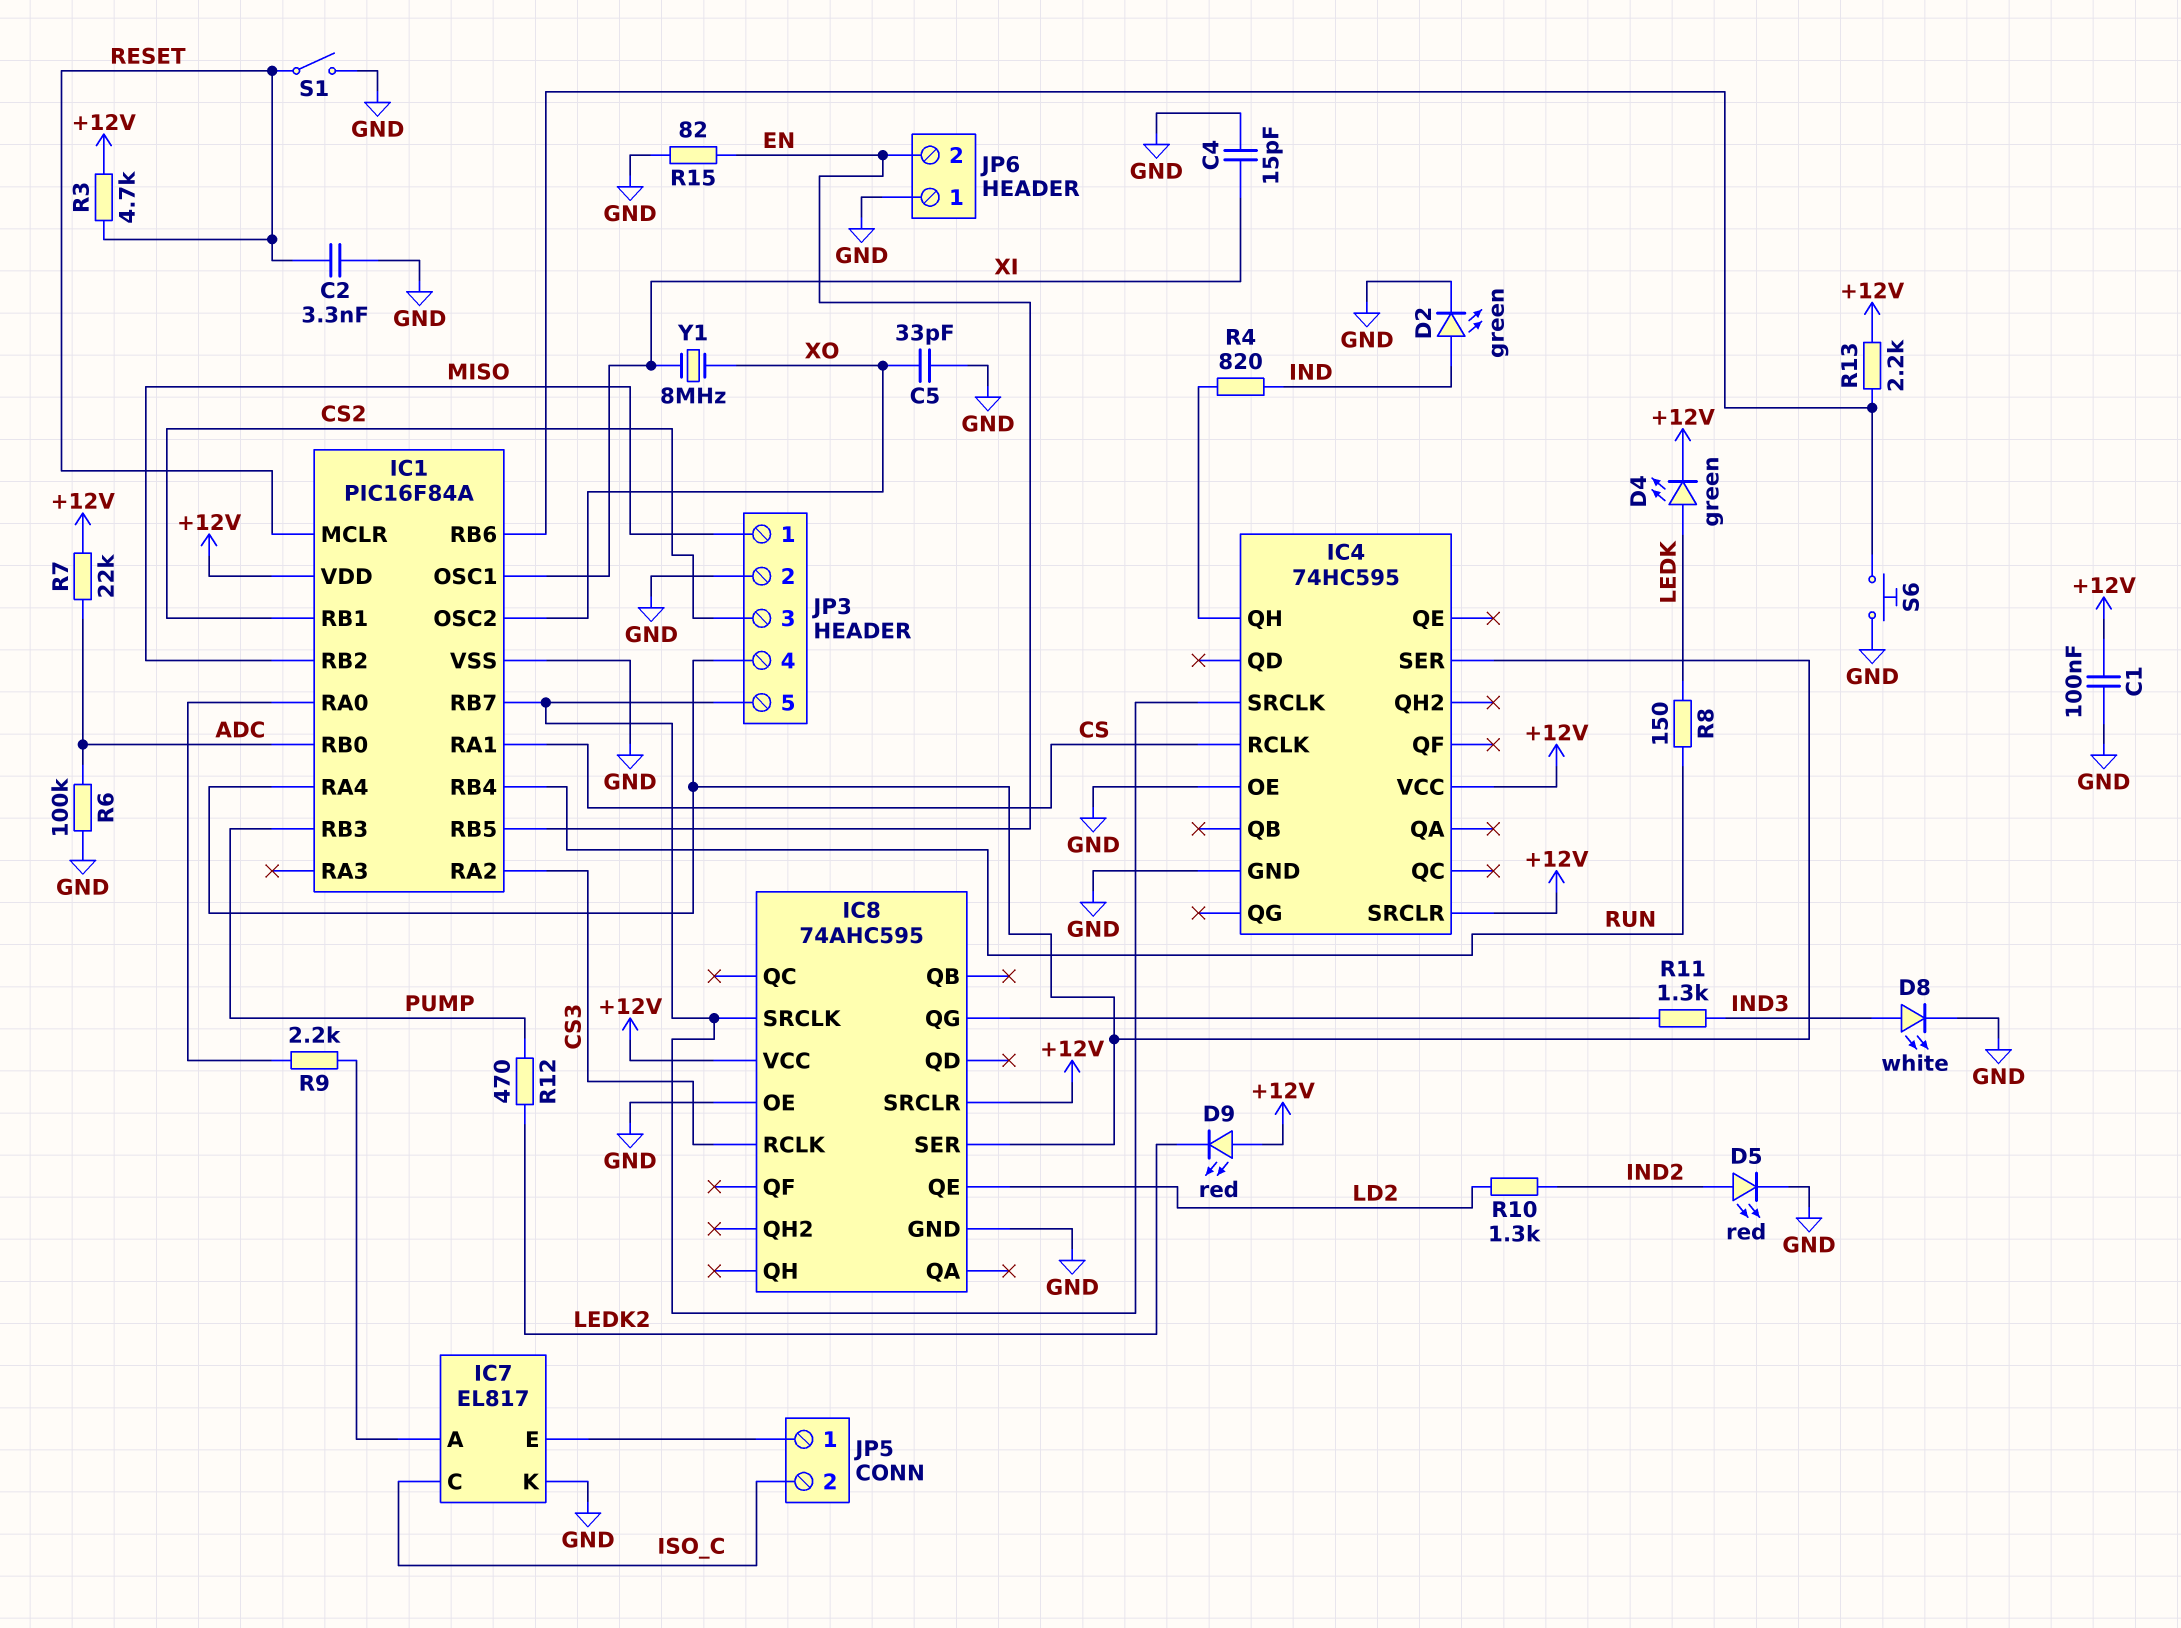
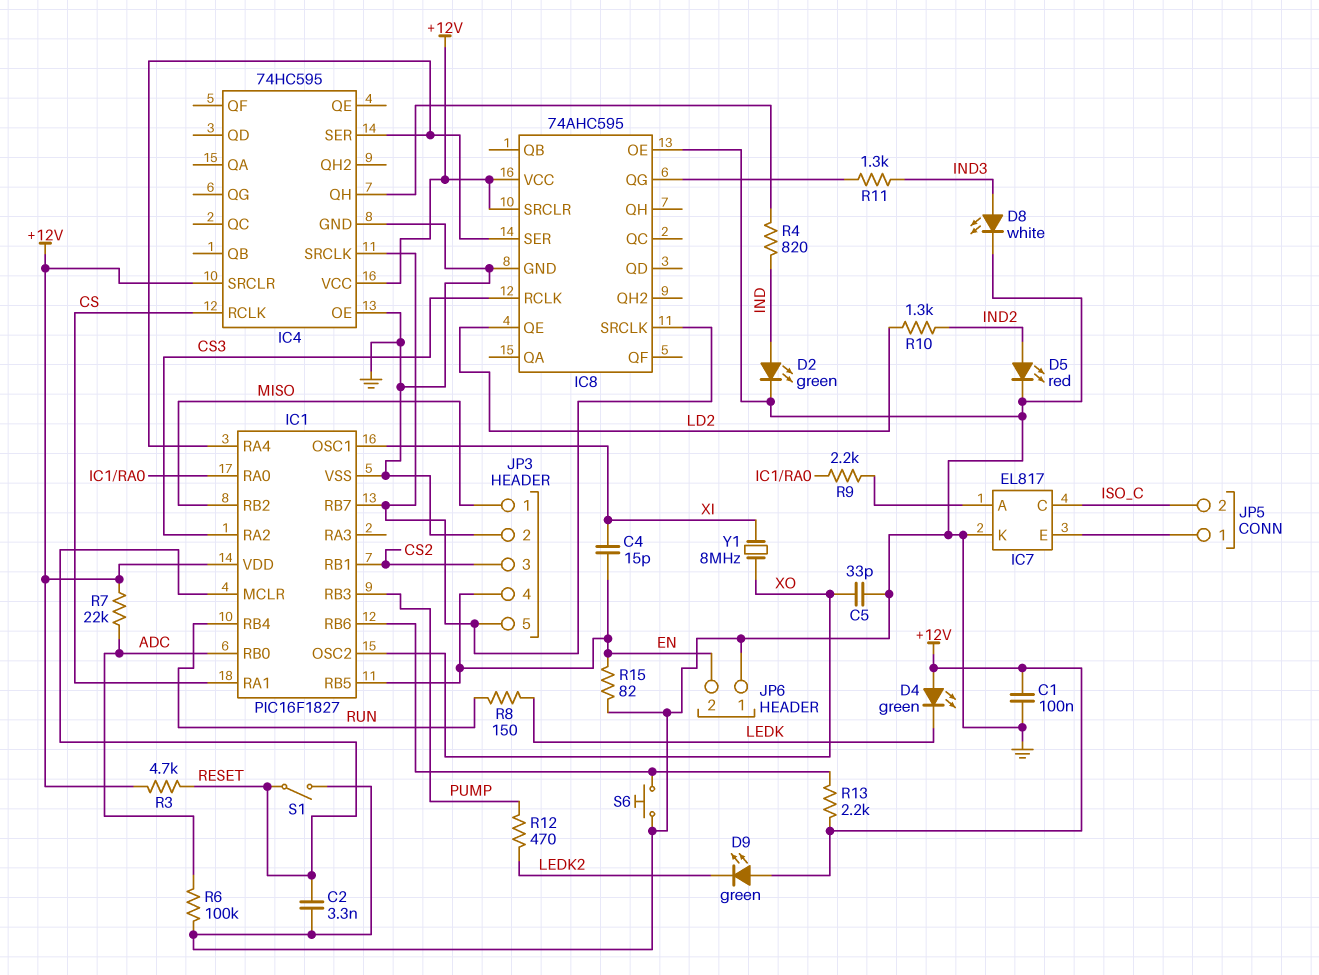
C4: 15pF (GND, XI) -> 15pF (EN, XI)
D4: LED green (A LEDK, K +12V) -> LED green (A +12V, K LEDK)
D9: LED red (A +12V, K LEDK2) -> LED green (A +12V, K LEDK2)
IC1: PIC16F84A -> PIC16F1827
JP3 pin 4: IC1/RA4 -> EN

